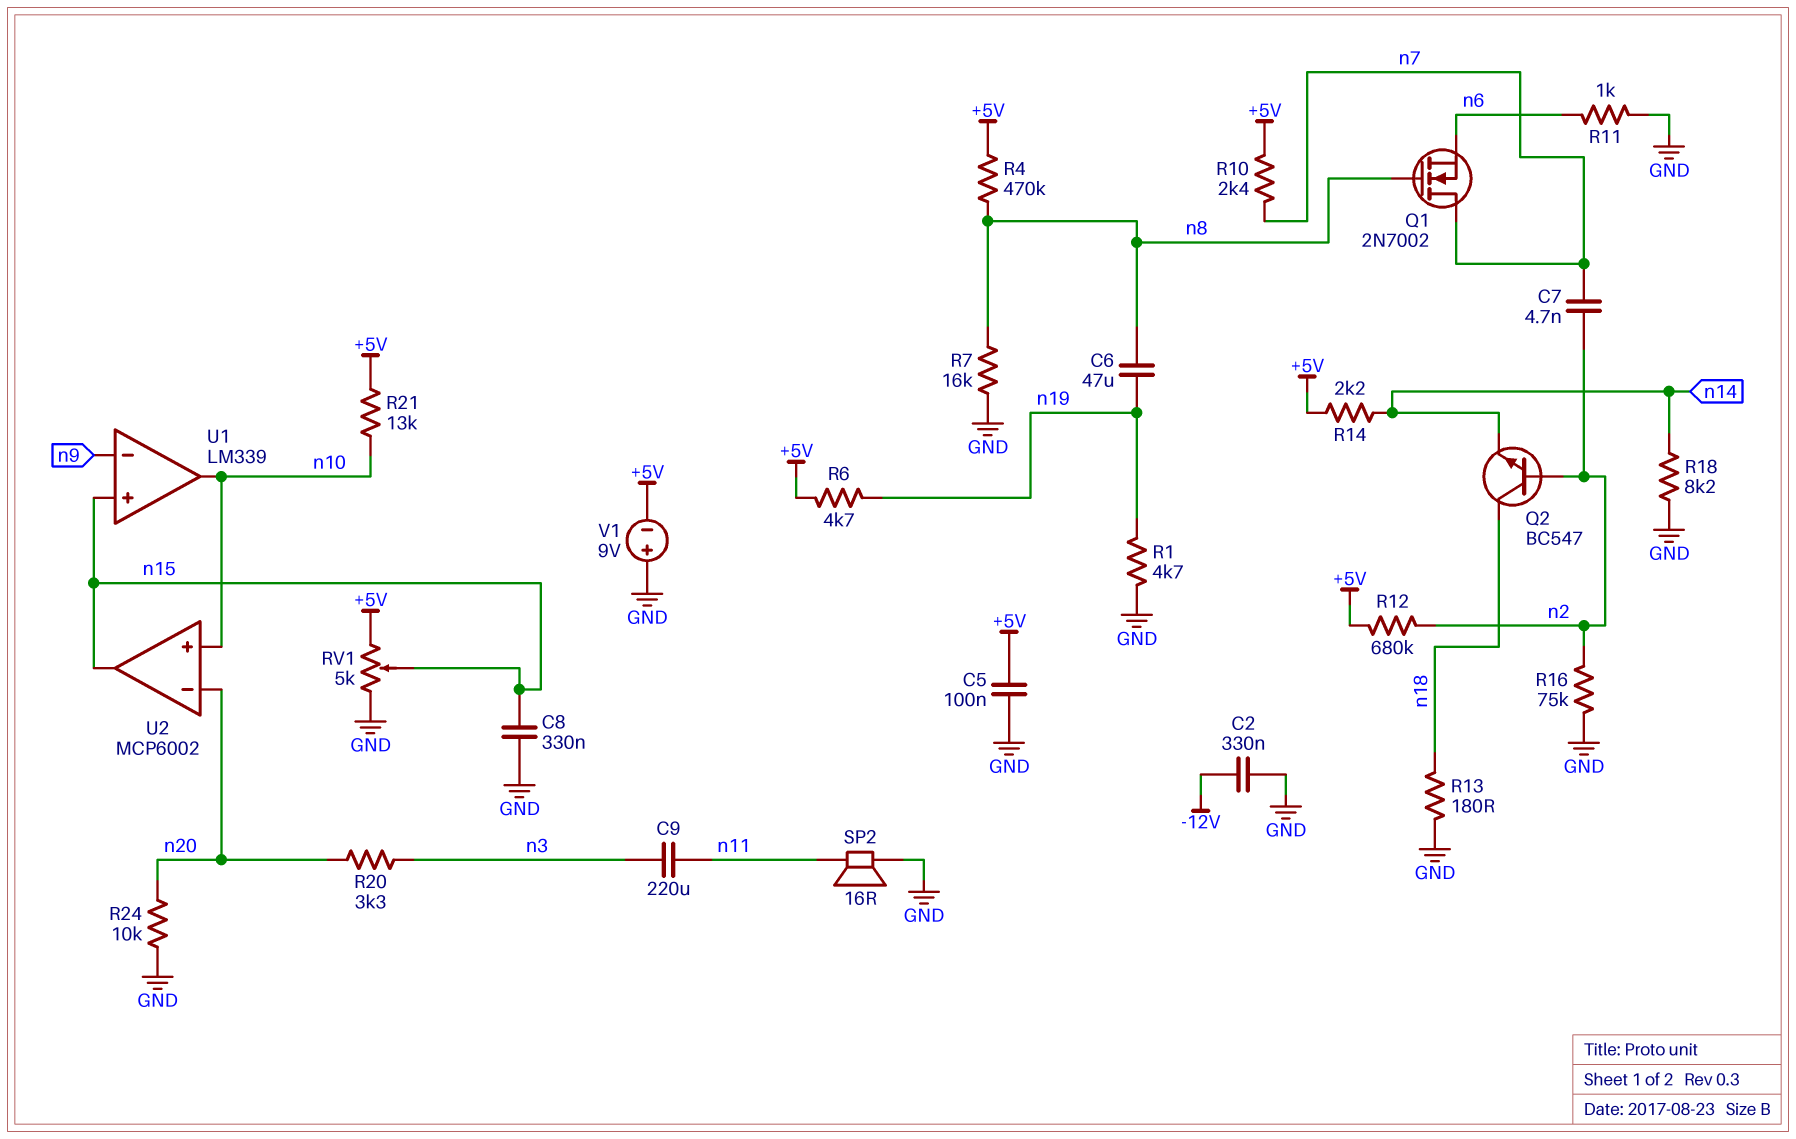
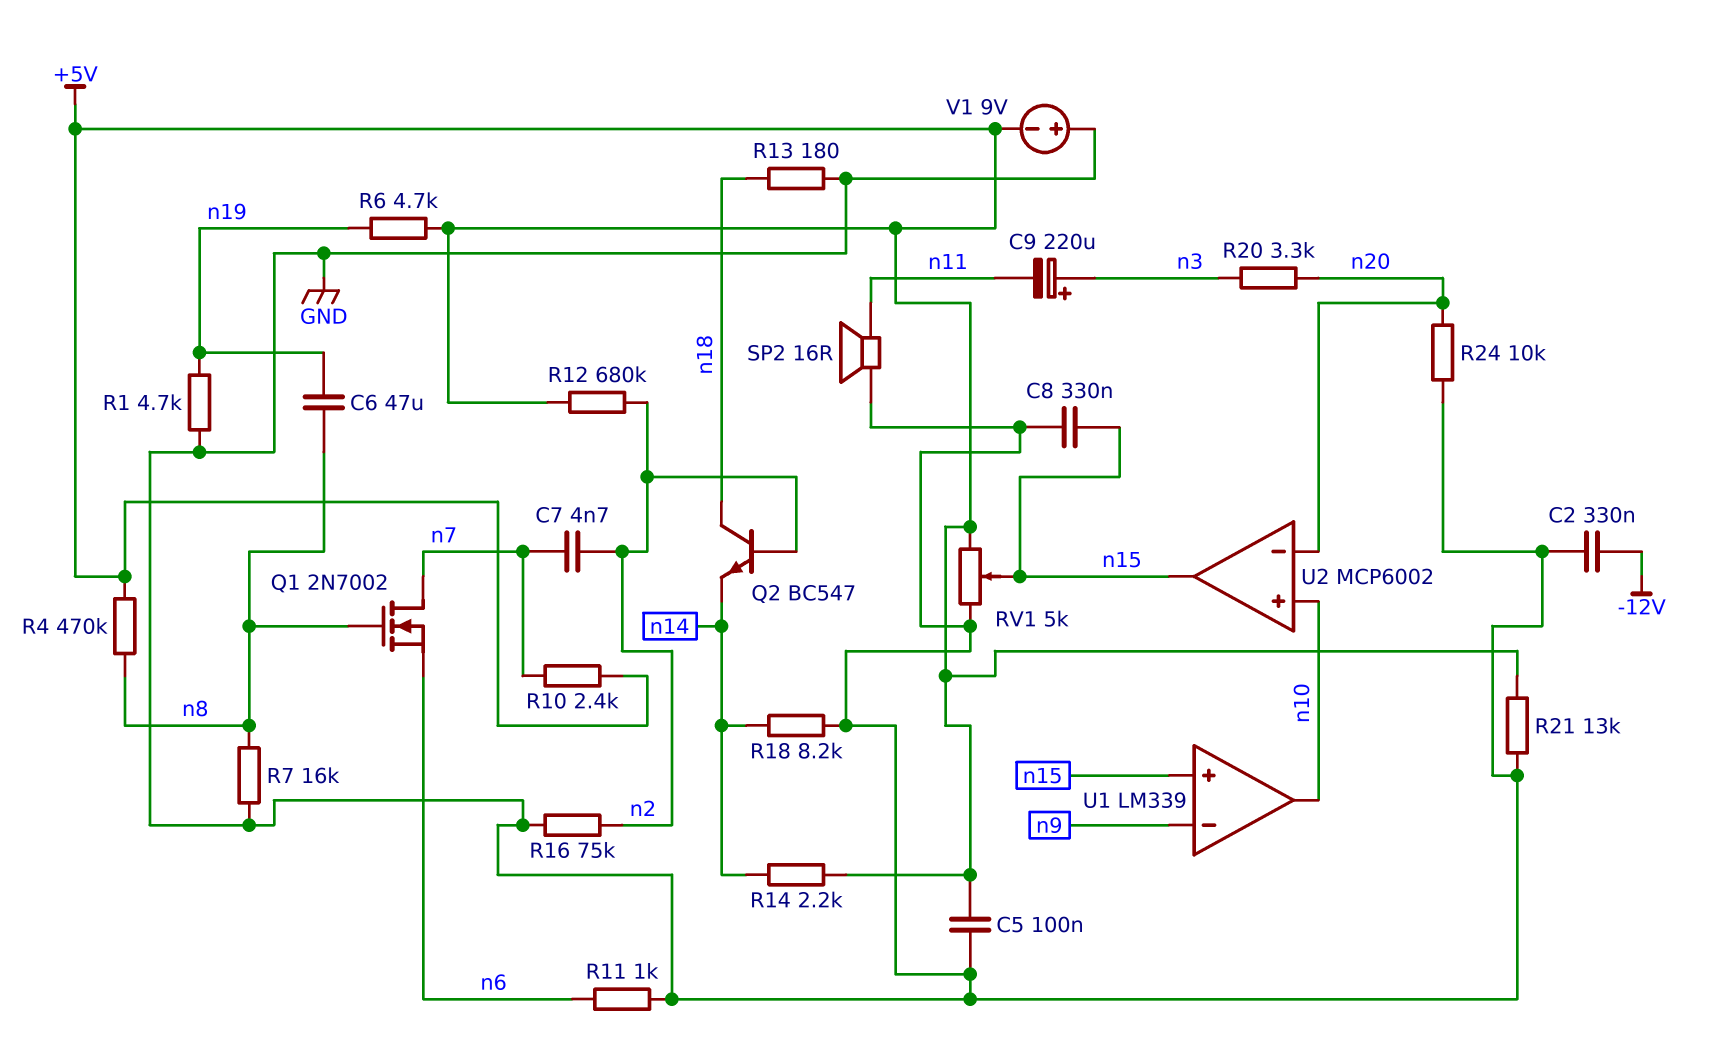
C9: 220uF (n3, n11) -> 220uF (plus n3, minus n11)
R21: 13k (+5V, n10) -> 13k (+5V, GND)

